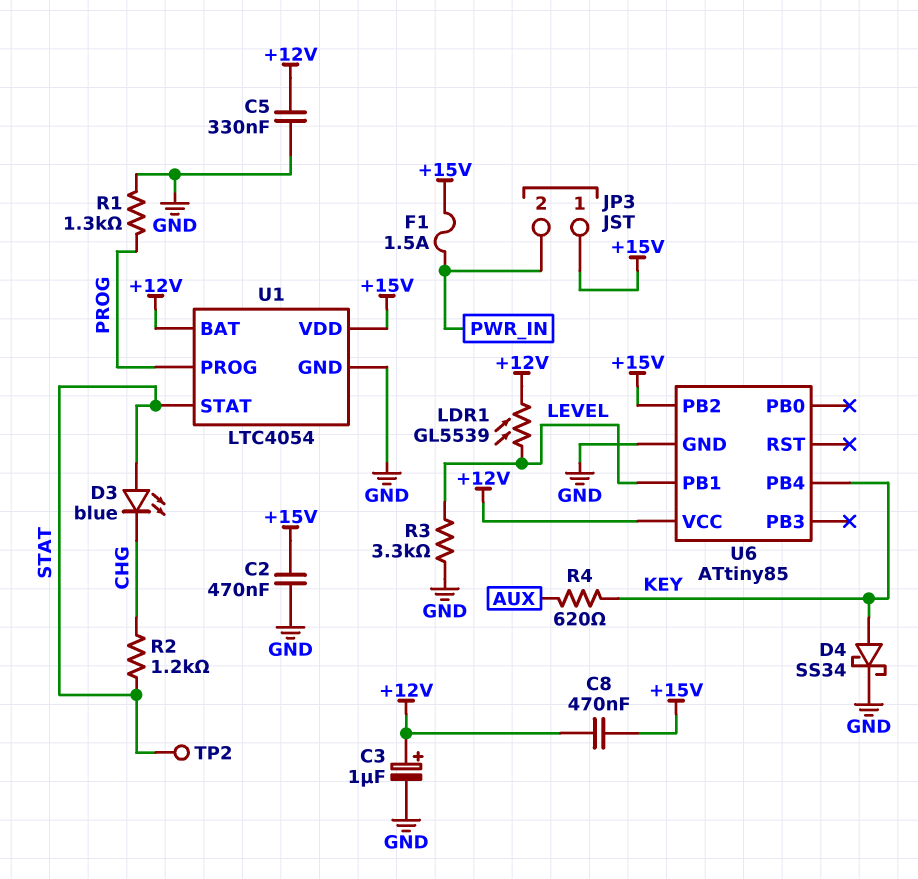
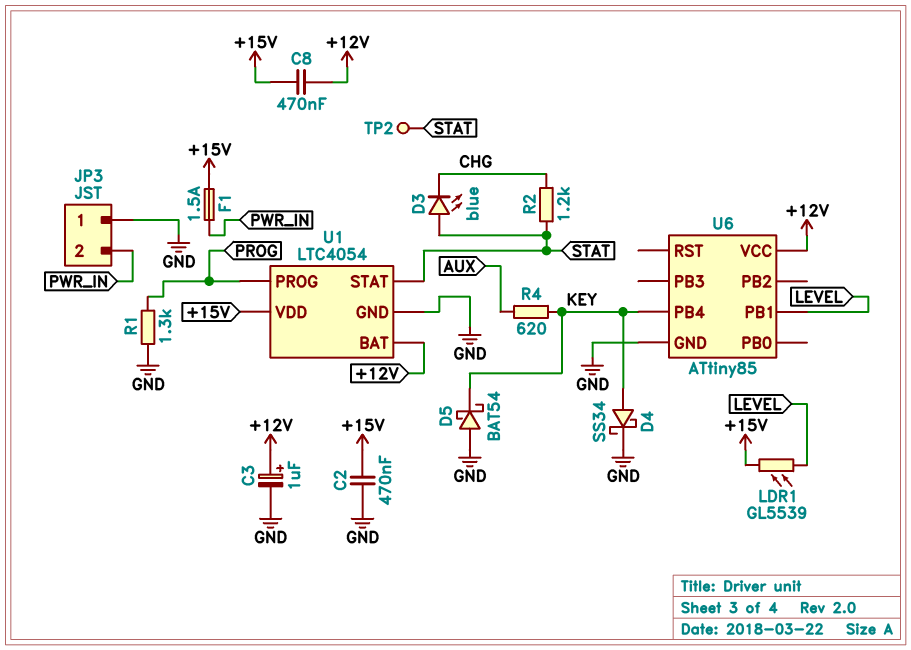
C5: 330nF (+12V, GND) -> none
D5: none -> schottky BAT54 (A GND, K KEY)
JP3 pin 1: +15V -> GND
LDR1: GL5539 (+12V, LEVEL) -> GL5539 (+15V, LEVEL)
R3: 3.3k (GND, LEVEL) -> none
U6 pin PB2: +15V -> none

